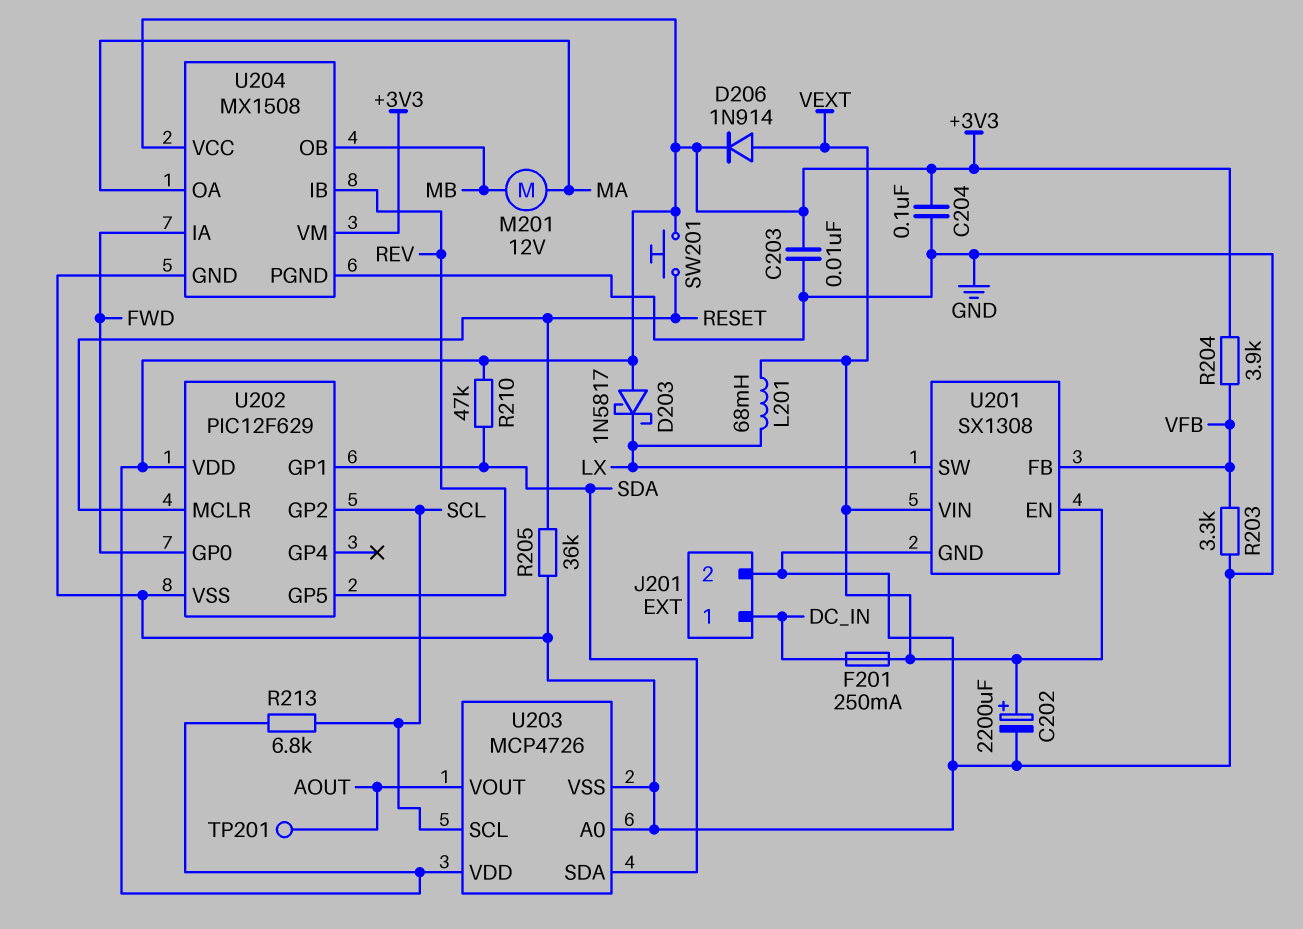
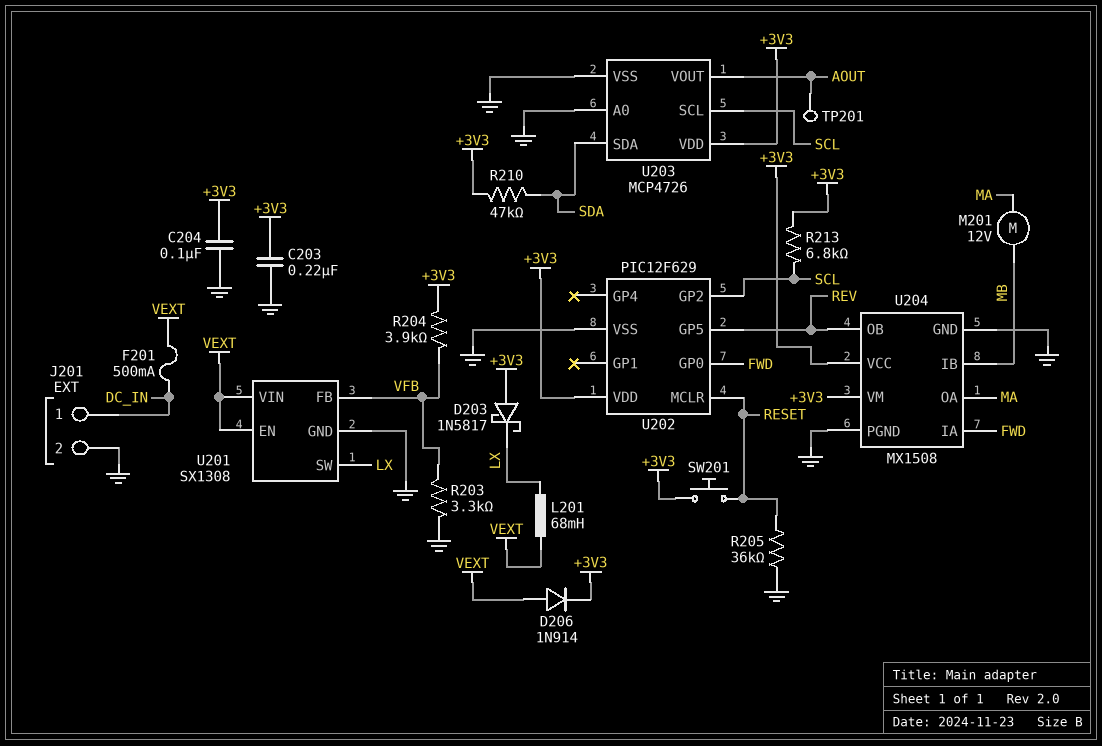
C202: 2200uF (plus VEXT, minus GND) -> none
C203: 10nF (+3V3, GND) -> 220nF (+3V3, GND)
F201: 250mA (DC_IN, VEXT) -> 500mA (DC_IN, VEXT)
U202 pin GP1: SDA -> none
U204 pin IB: REV -> MB
U204 pin OB: MB -> REV

